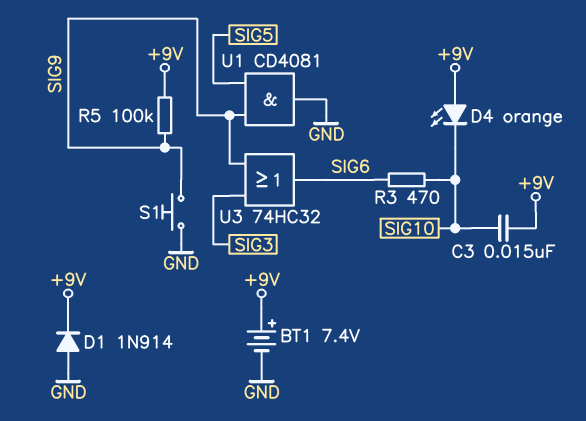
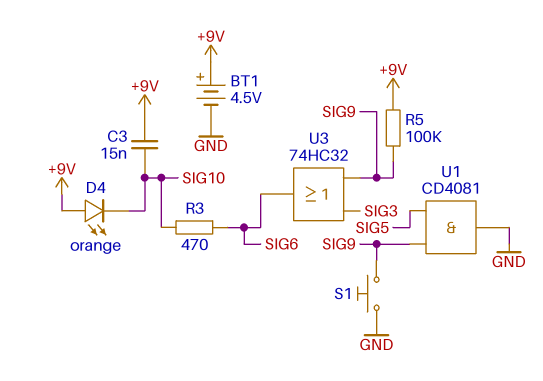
BT1: 7.4V (plus +9V, minus GND) -> 4.5V (plus +9V, minus GND)
D1: diode 1N914 (A GND, K +9V) -> none

